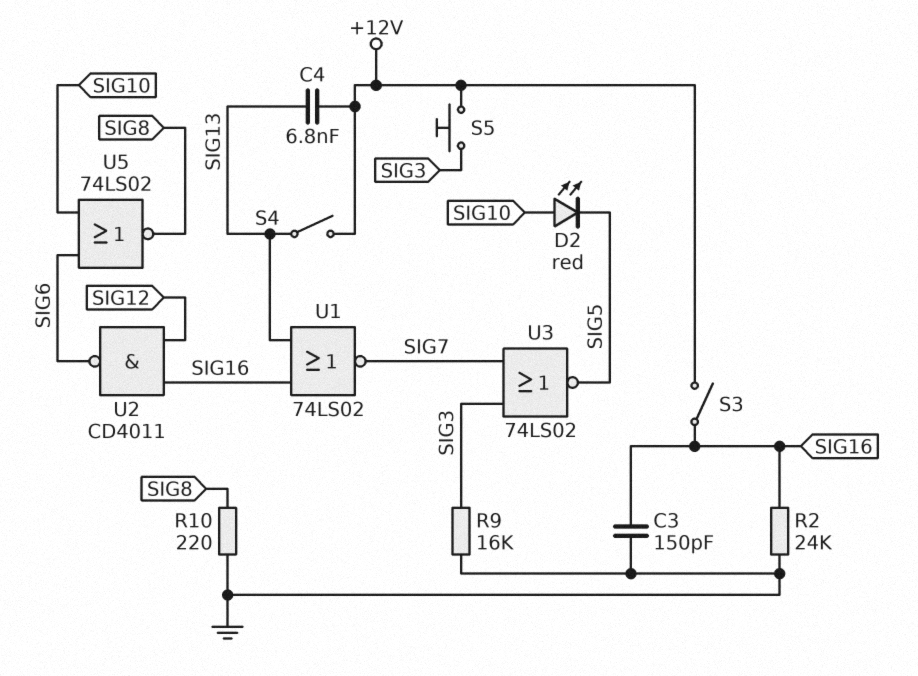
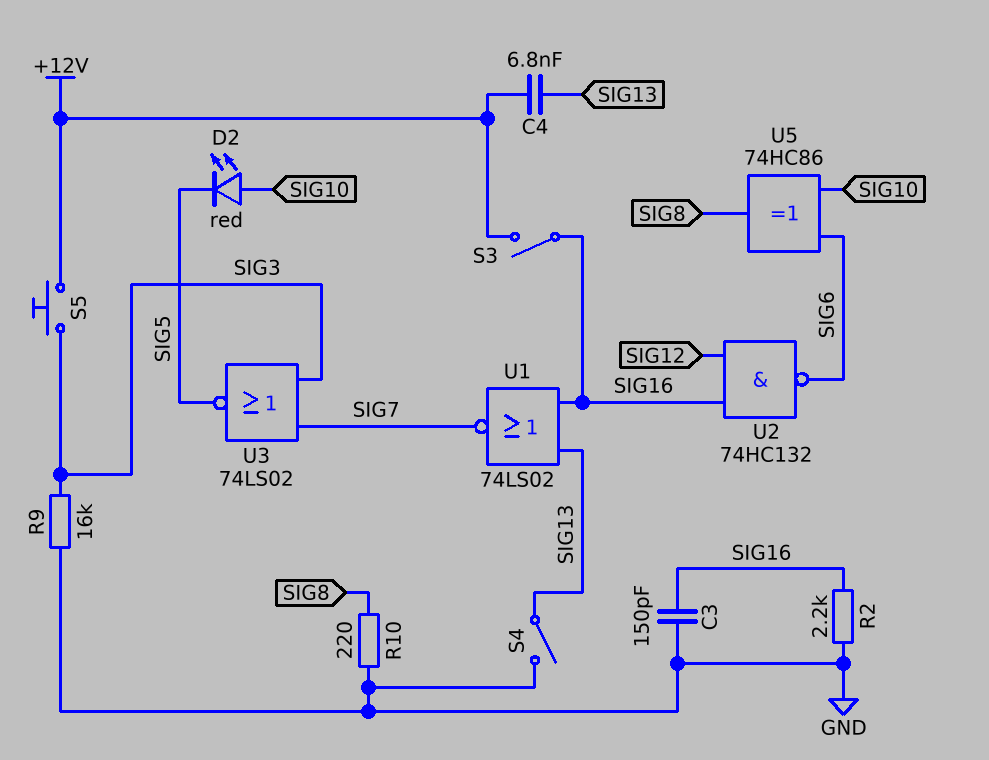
R2: 24k (GND, SIG16) -> 2.2k (GND, SIG16)
S4: switch (+12V, SIG13) -> switch (GND, SIG13)
U2: NAND CD4011 (in SIG12, in SIG16, out SIG6) -> NAND 74HC132 (in SIG12, in SIG16, out SIG6)
U5: NOR 74LS02 (in SIG6, in SIG10, out SIG8) -> XOR 74HC86 (in SIG6, in SIG10, out SIG8)

